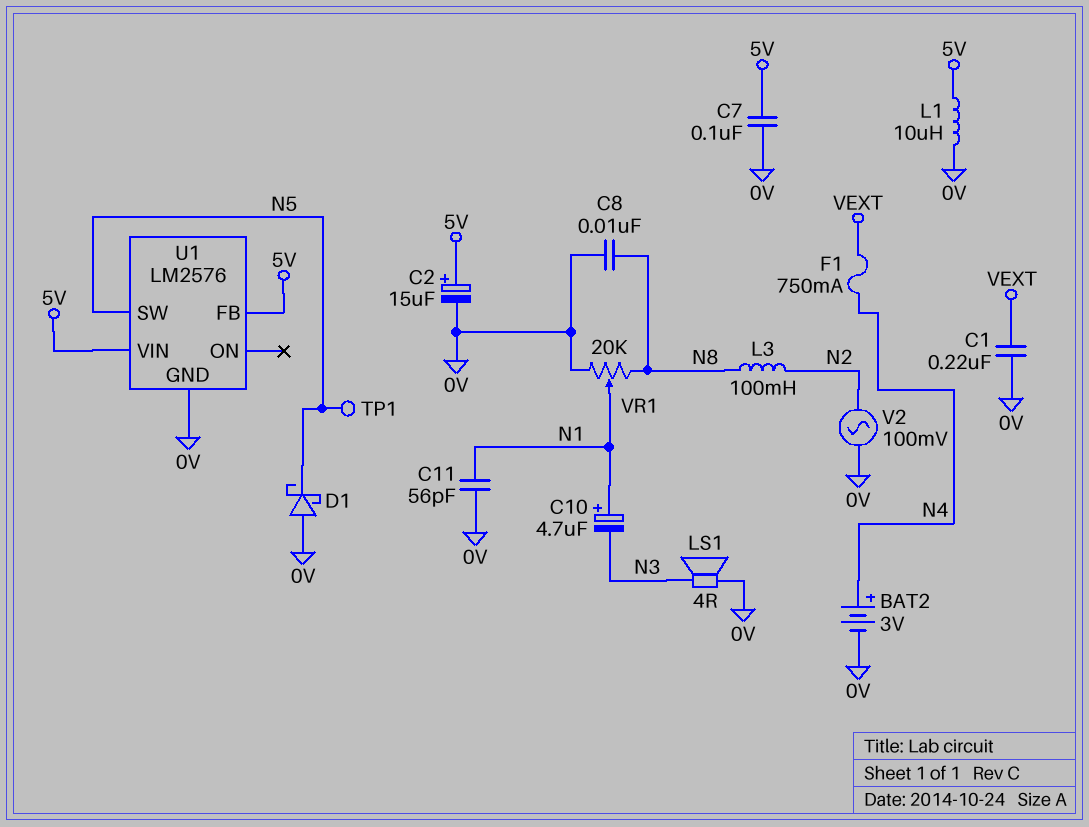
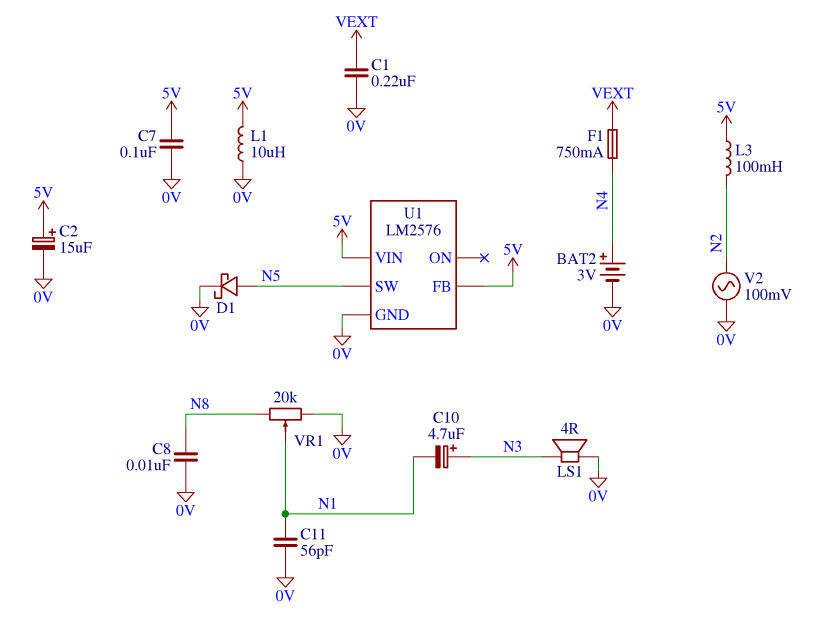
C10: 4.7uF (plus N1, minus N3) -> 4.7uF (plus N3, minus N1)
D1: schottky (A 0V, K N5) -> schottky (A N5, K 0V)
L3: 100mH (N2, N8) -> 100mH (5V, N2)
TP1: test point (N5) -> none

